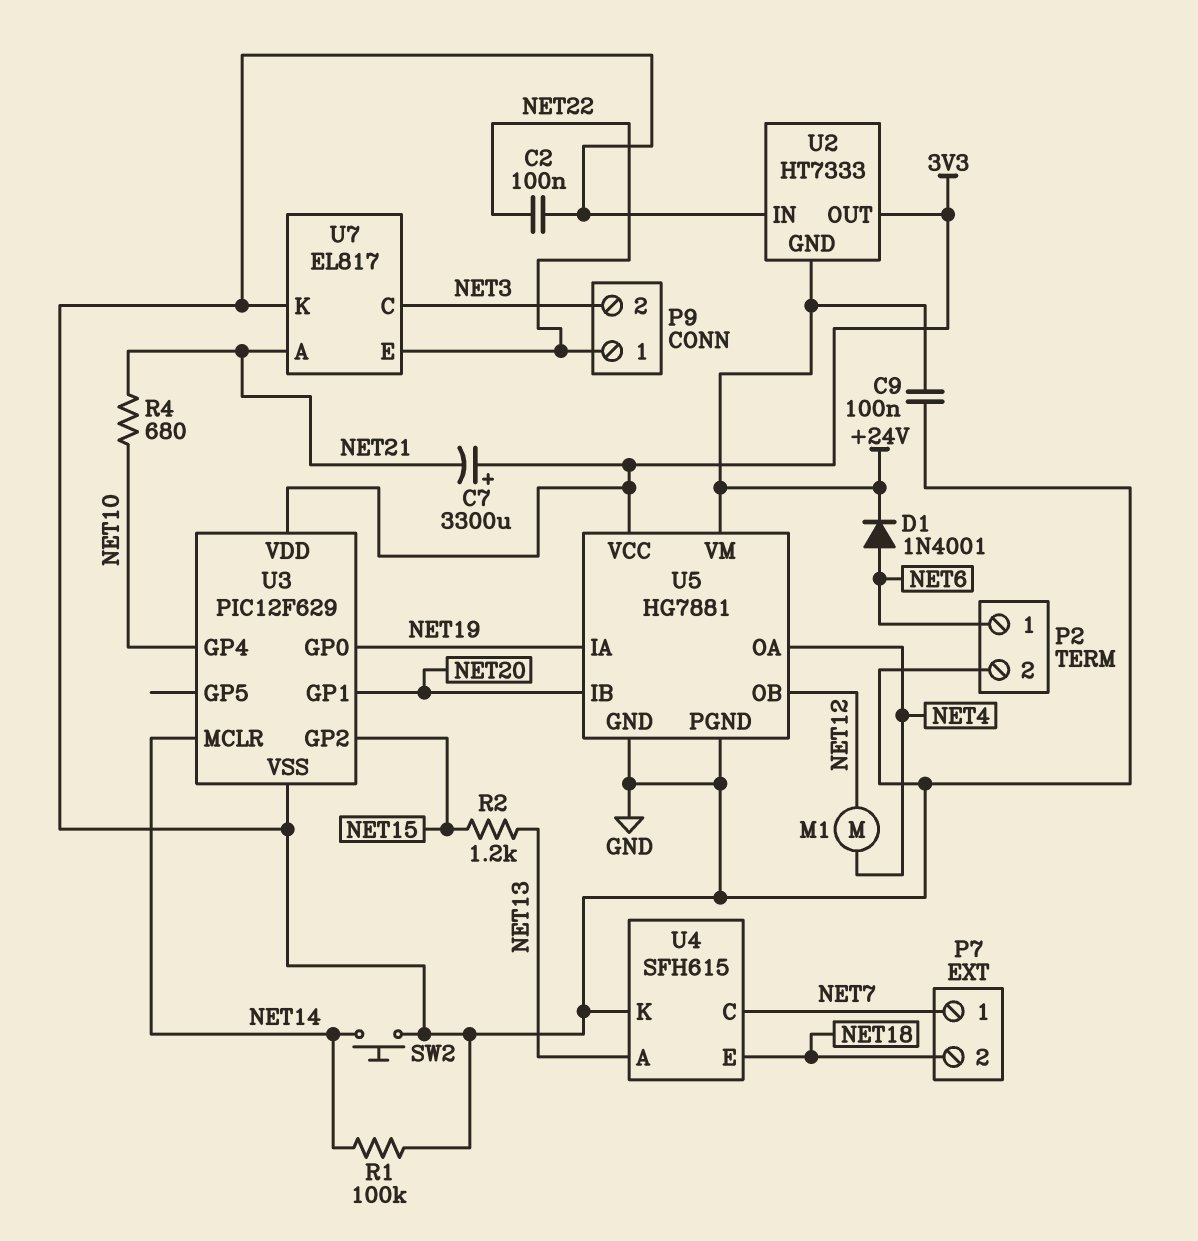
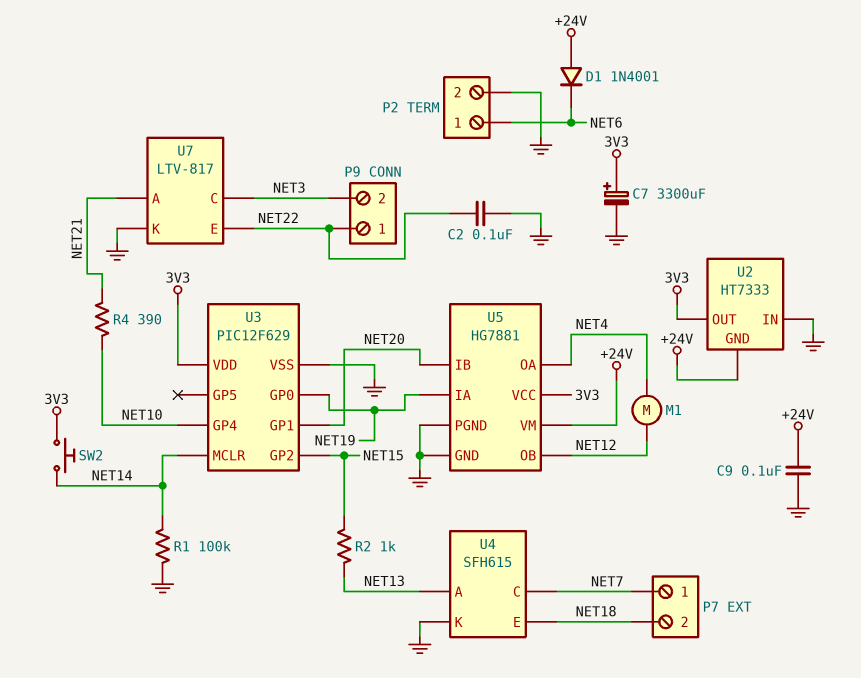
C7: 3300uF (plus 3V3, minus NET21) -> 3300uF (plus 3V3, minus GND)
D1: diode 1N4001 (A NET6, K +24V) -> diode 1N4001 (A +24V, K NET6)
R2: 1.2k (NET13, NET15) -> 1k (NET13, NET15)
R4: 680 (NET10, NET21) -> 390 (NET10, NET21)
SW2: button (GND, NET14) -> button (3V3, NET14)
U7: EL817 -> LTV-817

